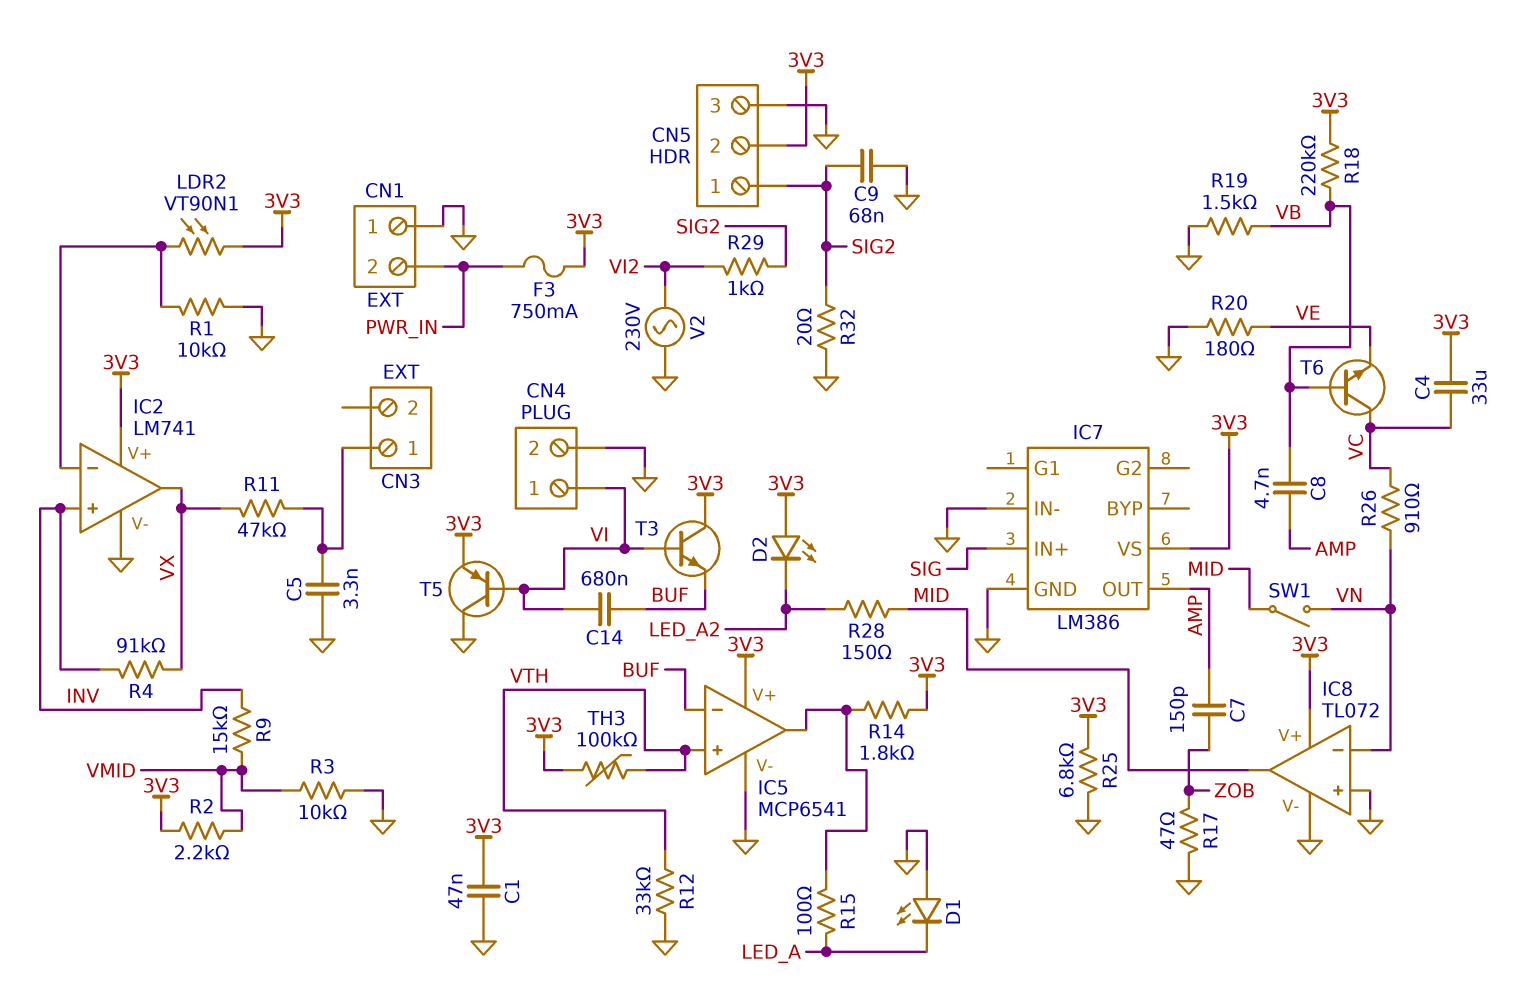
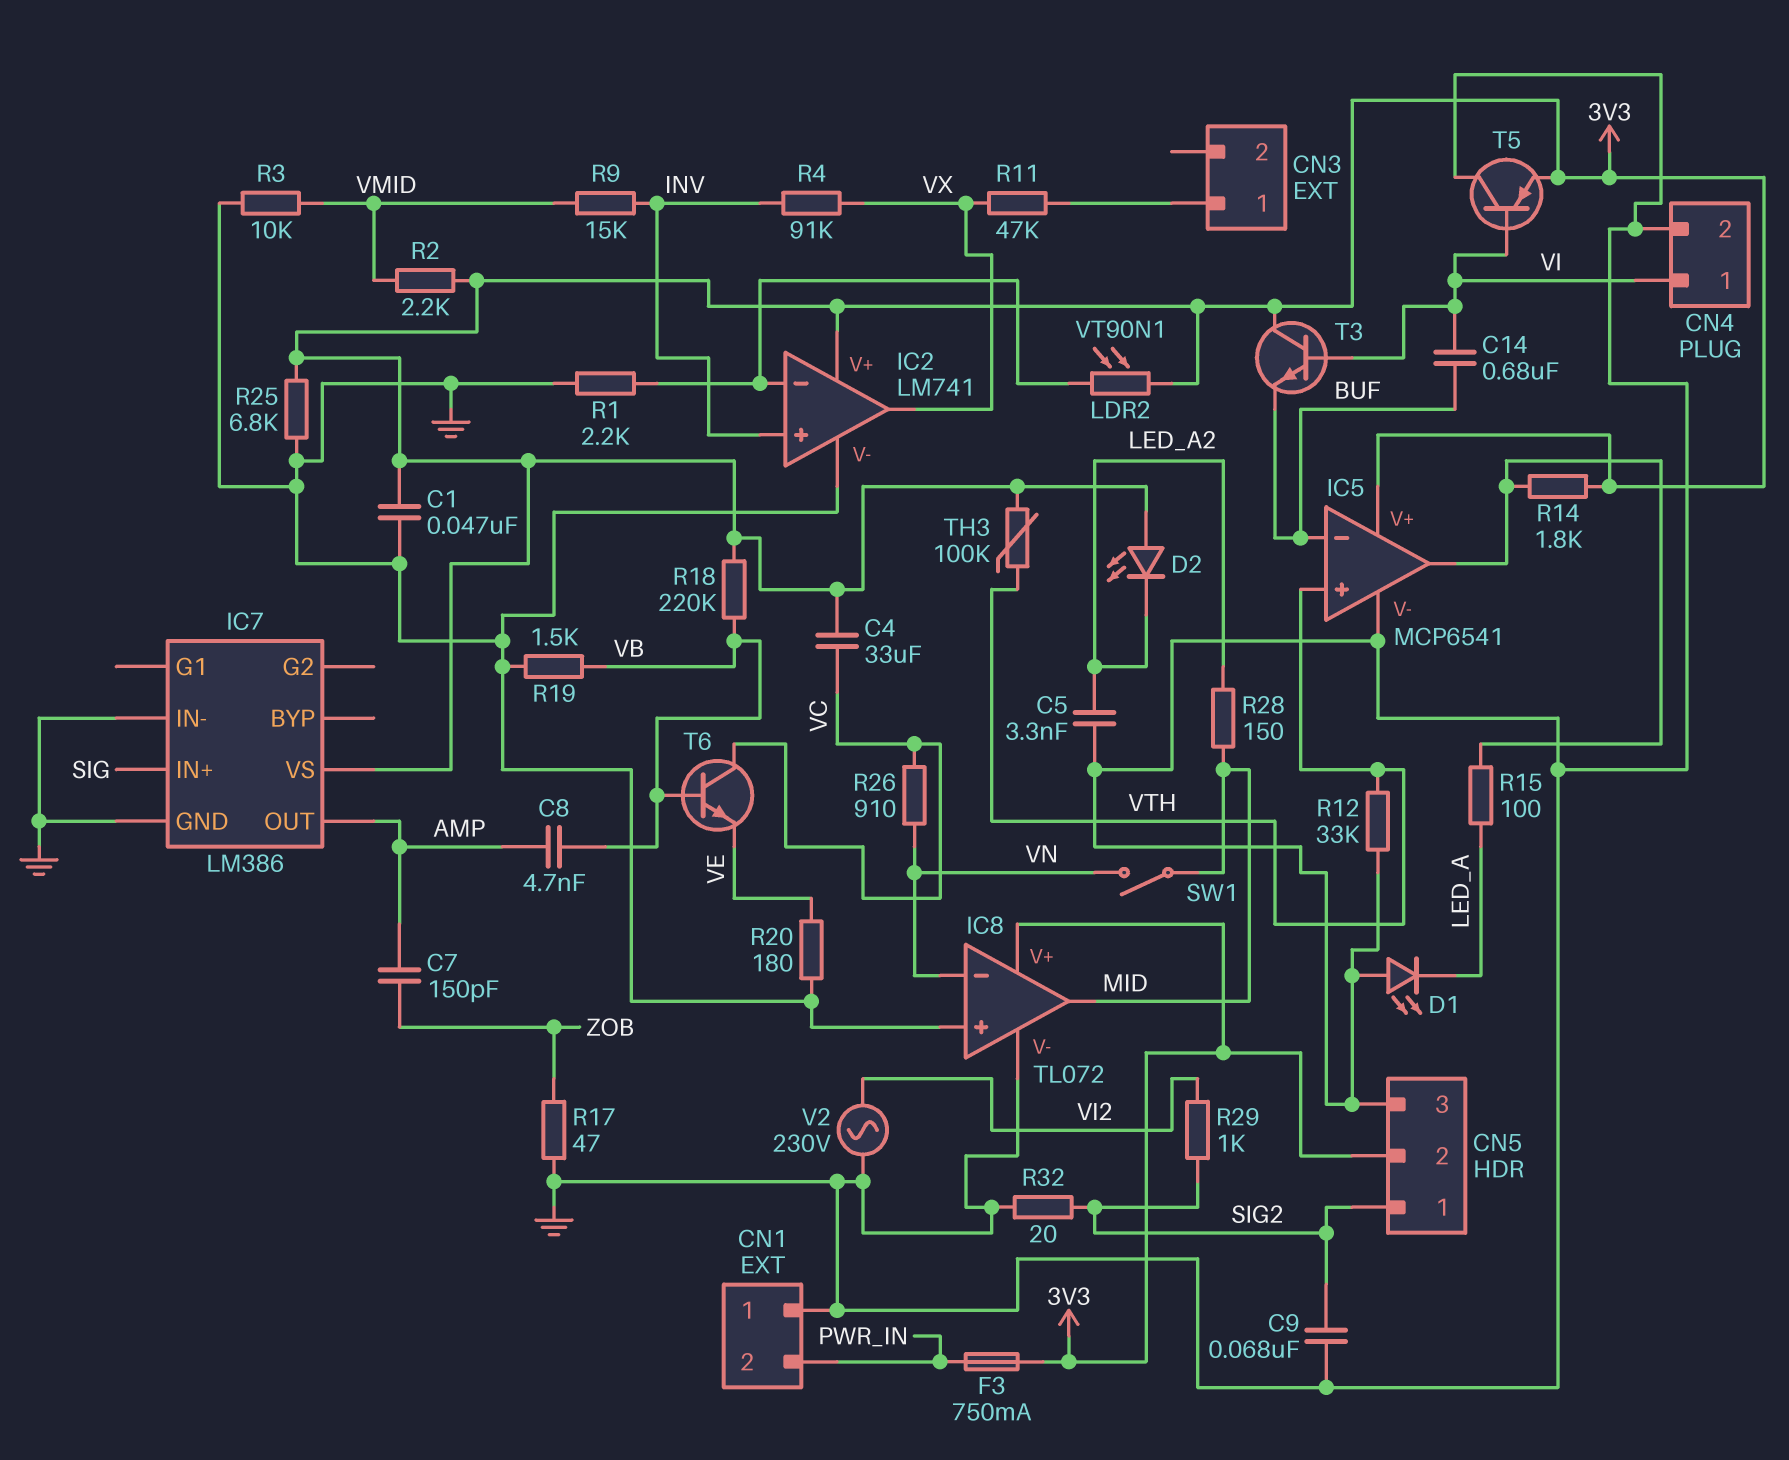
C5: 3.3nF (CN3/1, GND) -> 3.3nF (GND, LED_A2)
R1: 10k (GND, IC2/in-) -> 2.2k (GND, IC2/in-)

